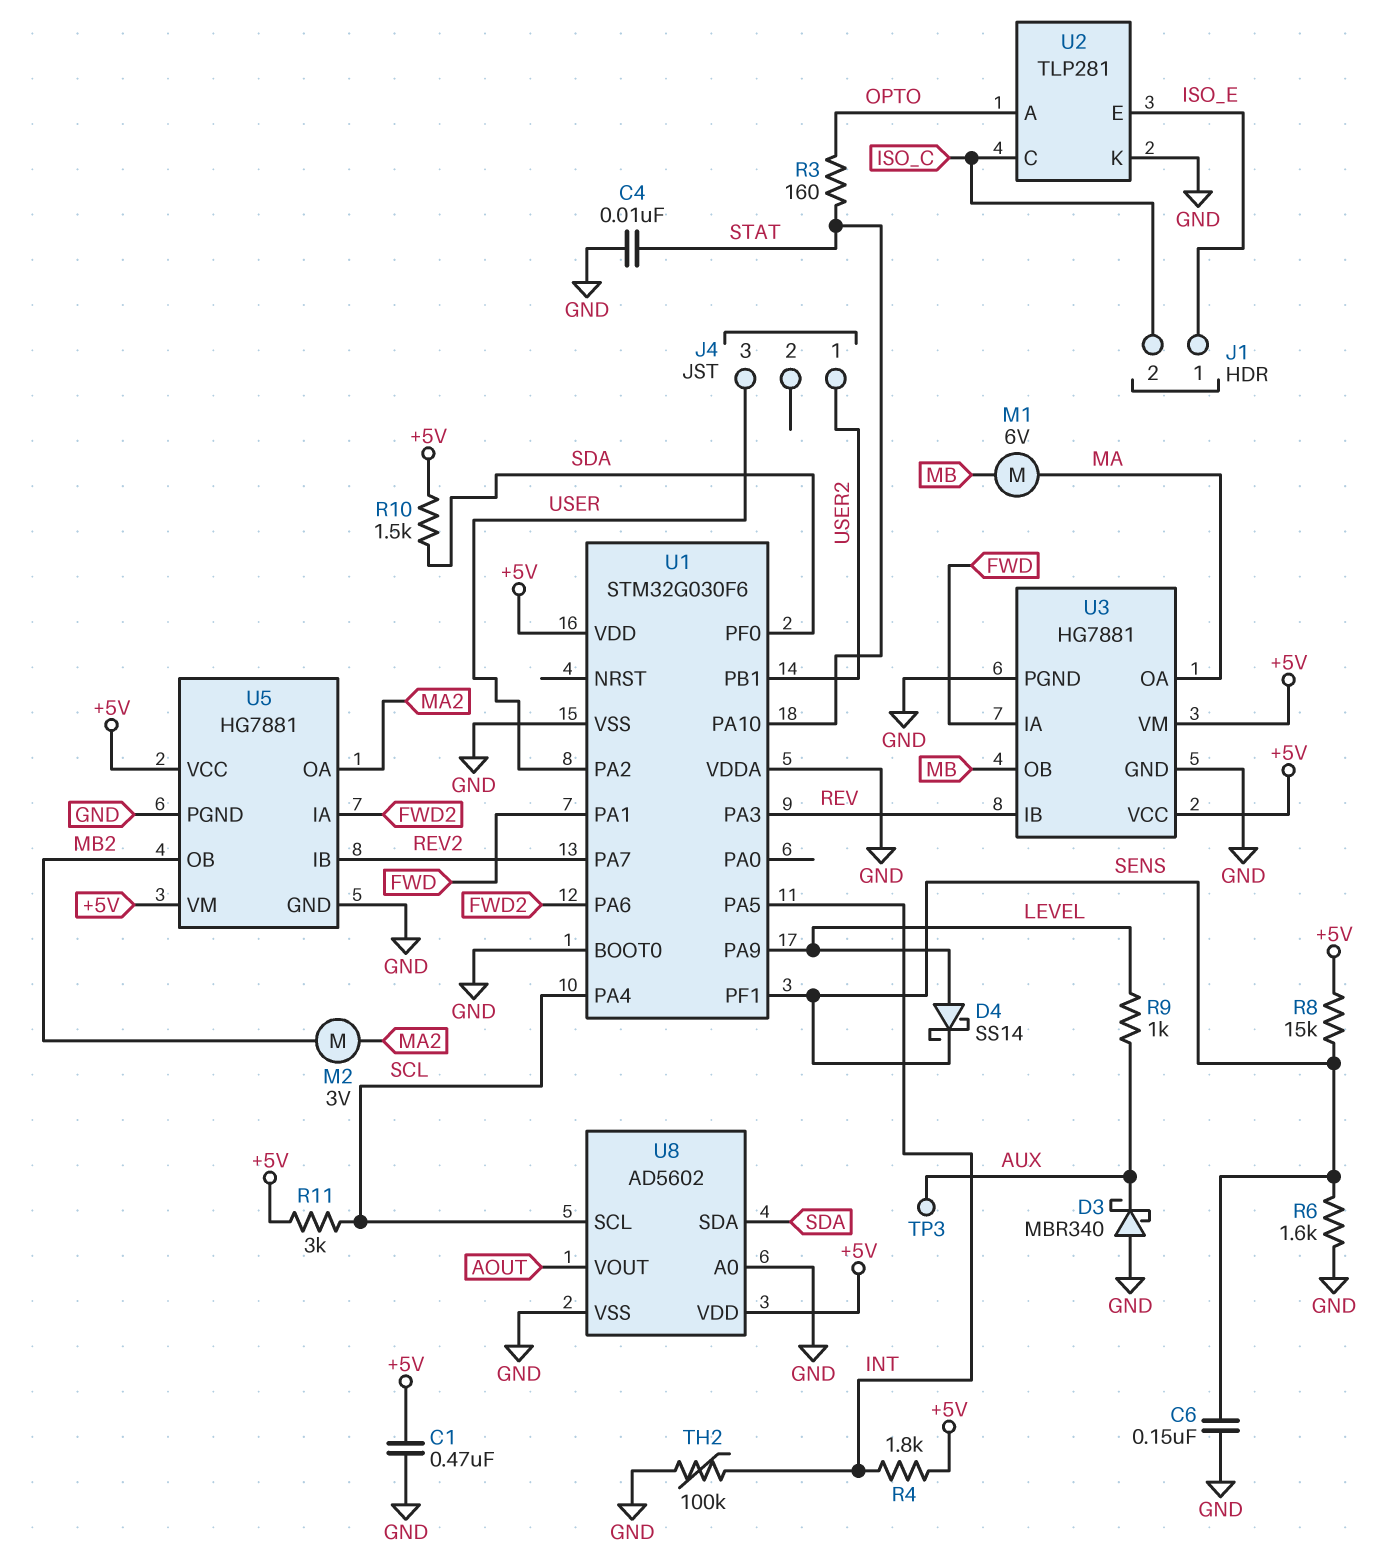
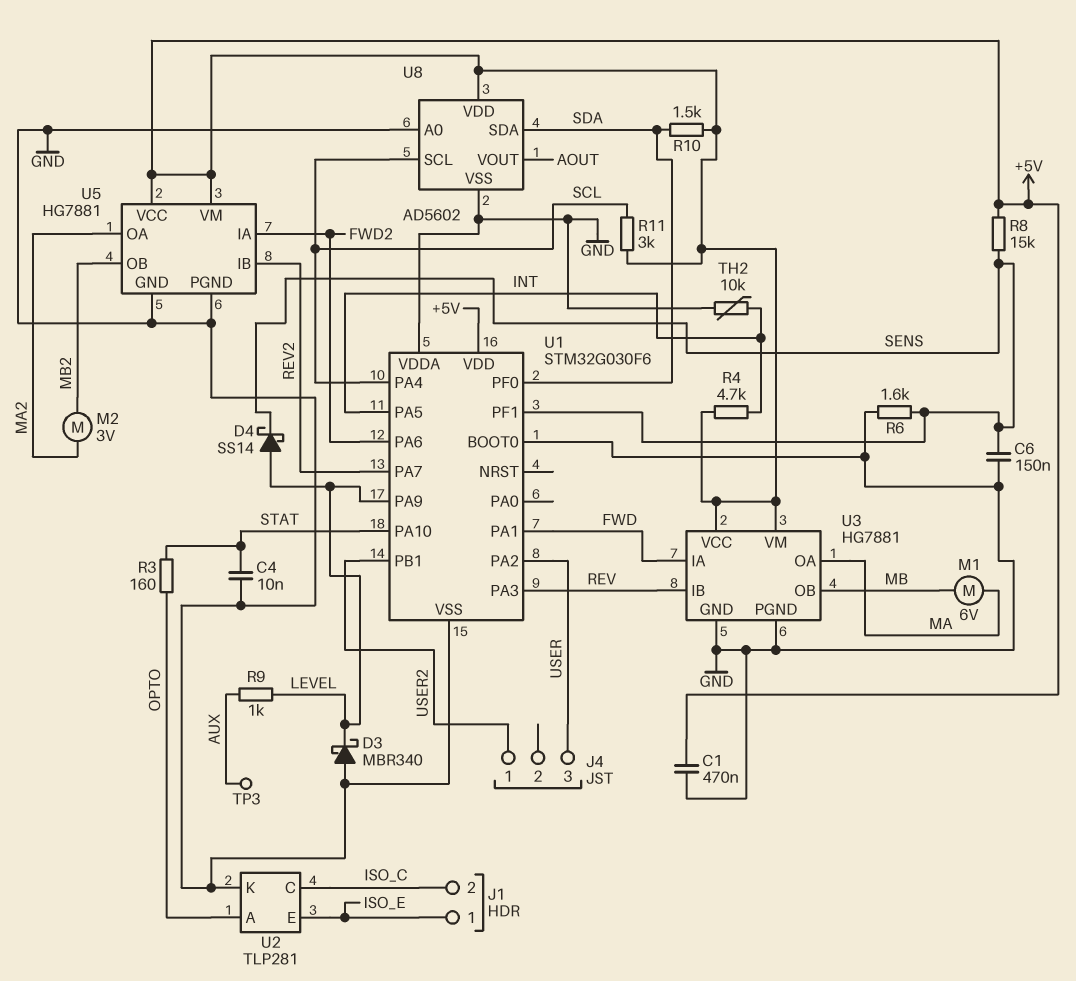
D3: schottky MBR340 (A GND, K AUX) -> schottky MBR340 (A GND, K LEVEL)
R4: 1.8k (+5V, INT) -> 4.7k (+5V, INT)
TH2: 100k (GND, INT) -> 10k (GND, INT)

